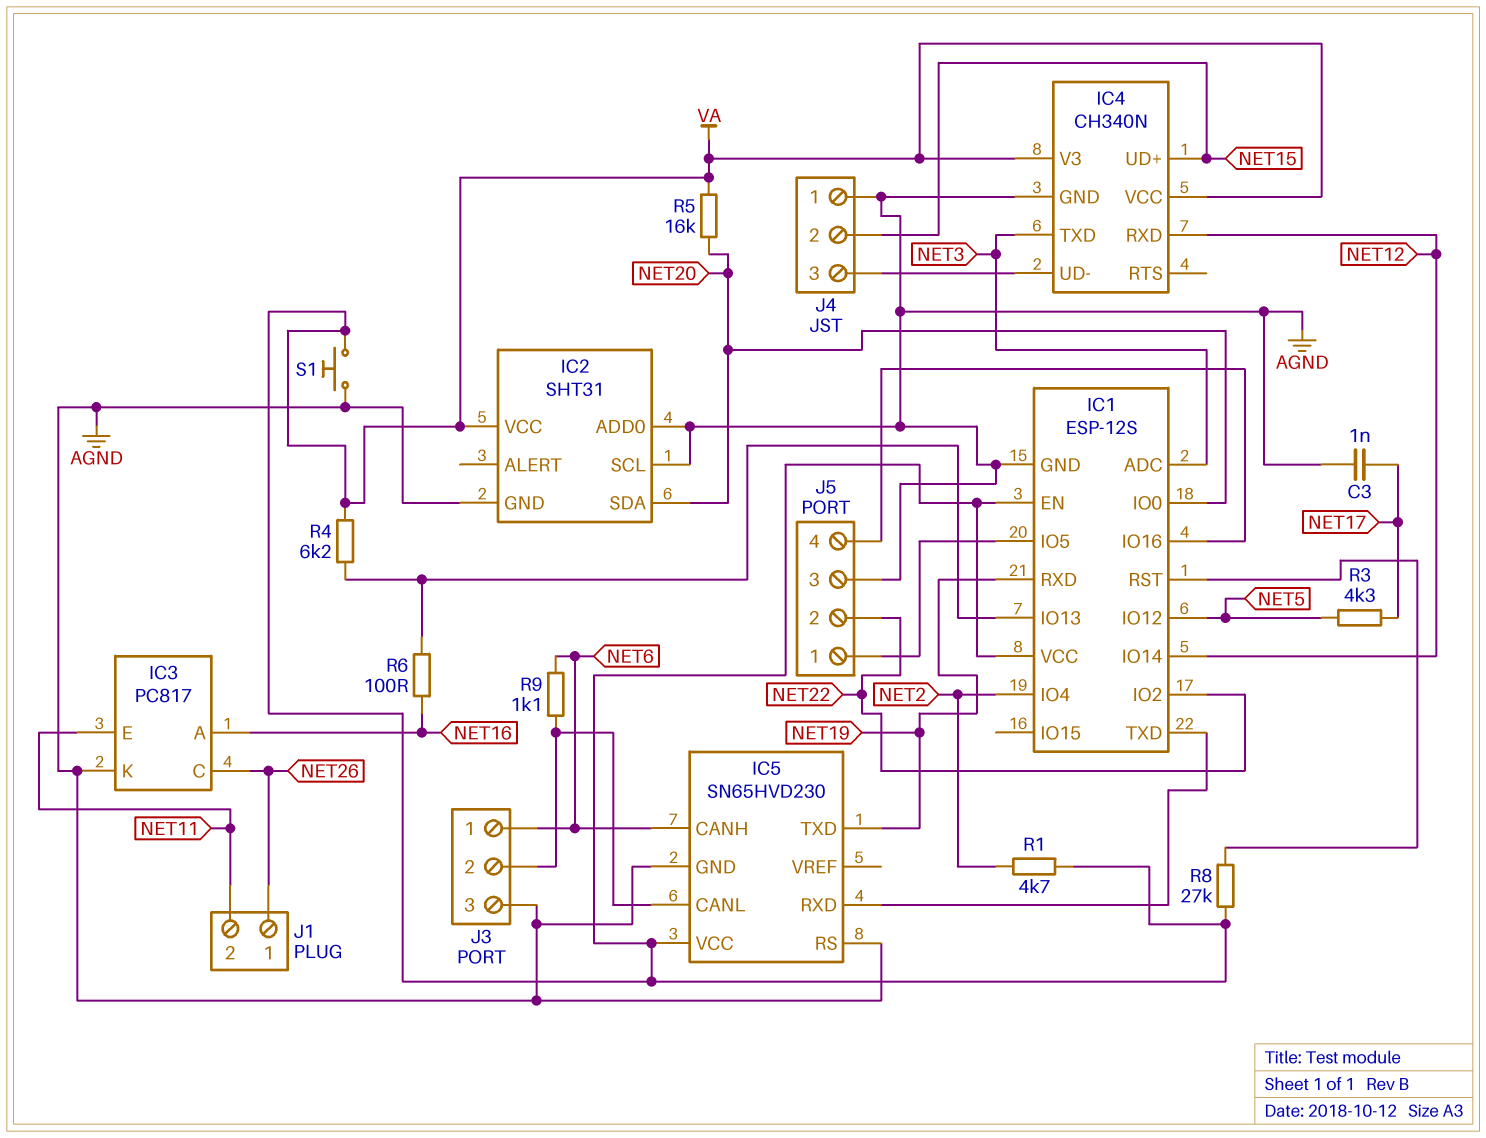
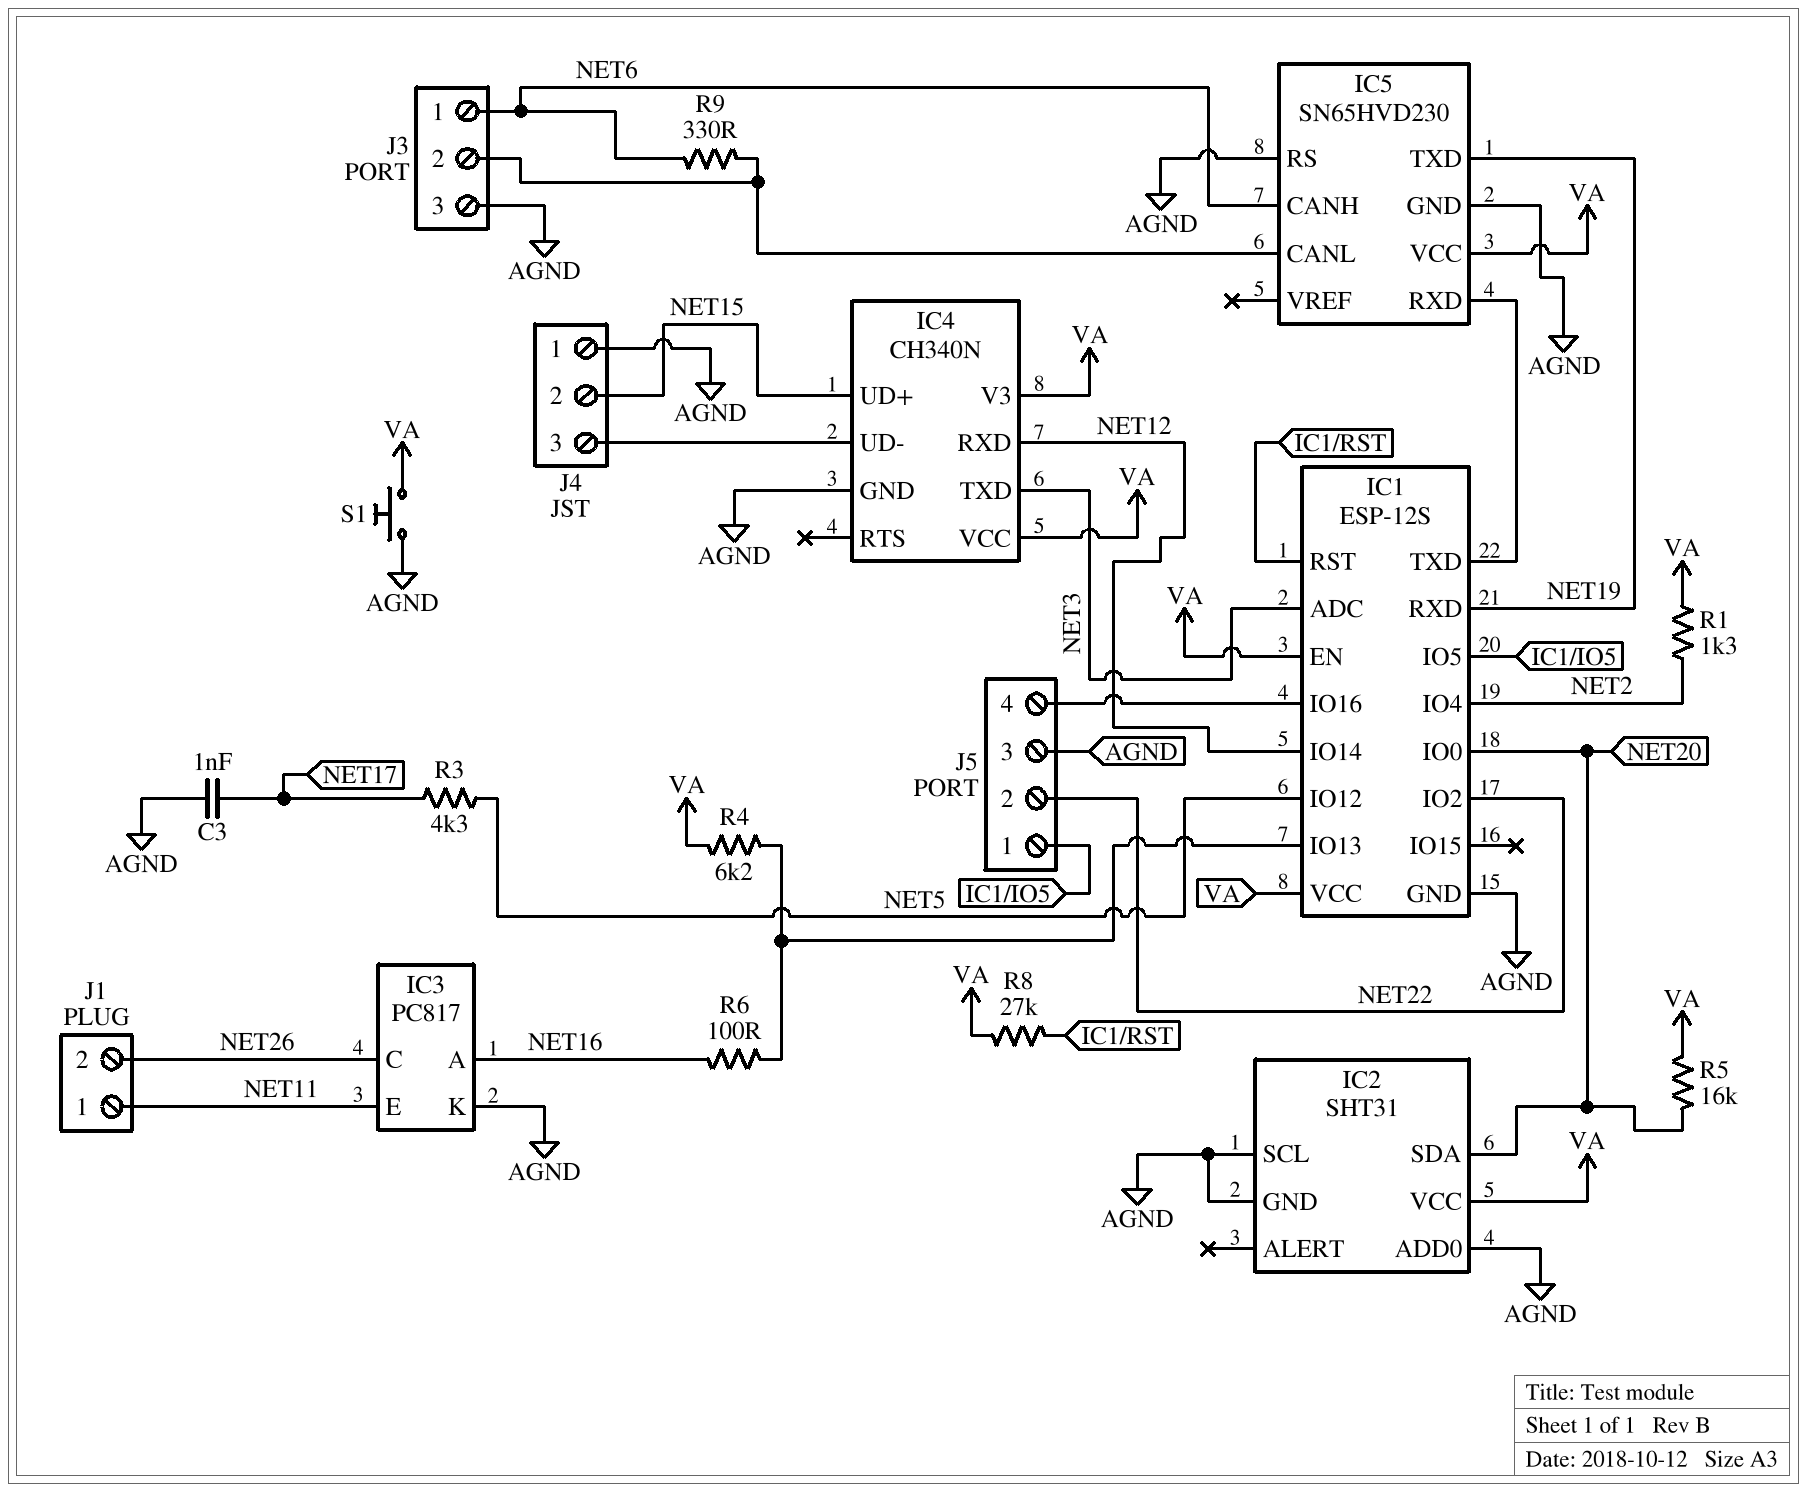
J1 pin 1: NET26 -> NET11
J1 pin 2: NET11 -> NET26
R1: 4.7k (NET2, VA) -> 1.3k (NET2, VA)
R9: 1.1k (IC5/CANL, NET6) -> 330 (IC5/CANL, NET6)

